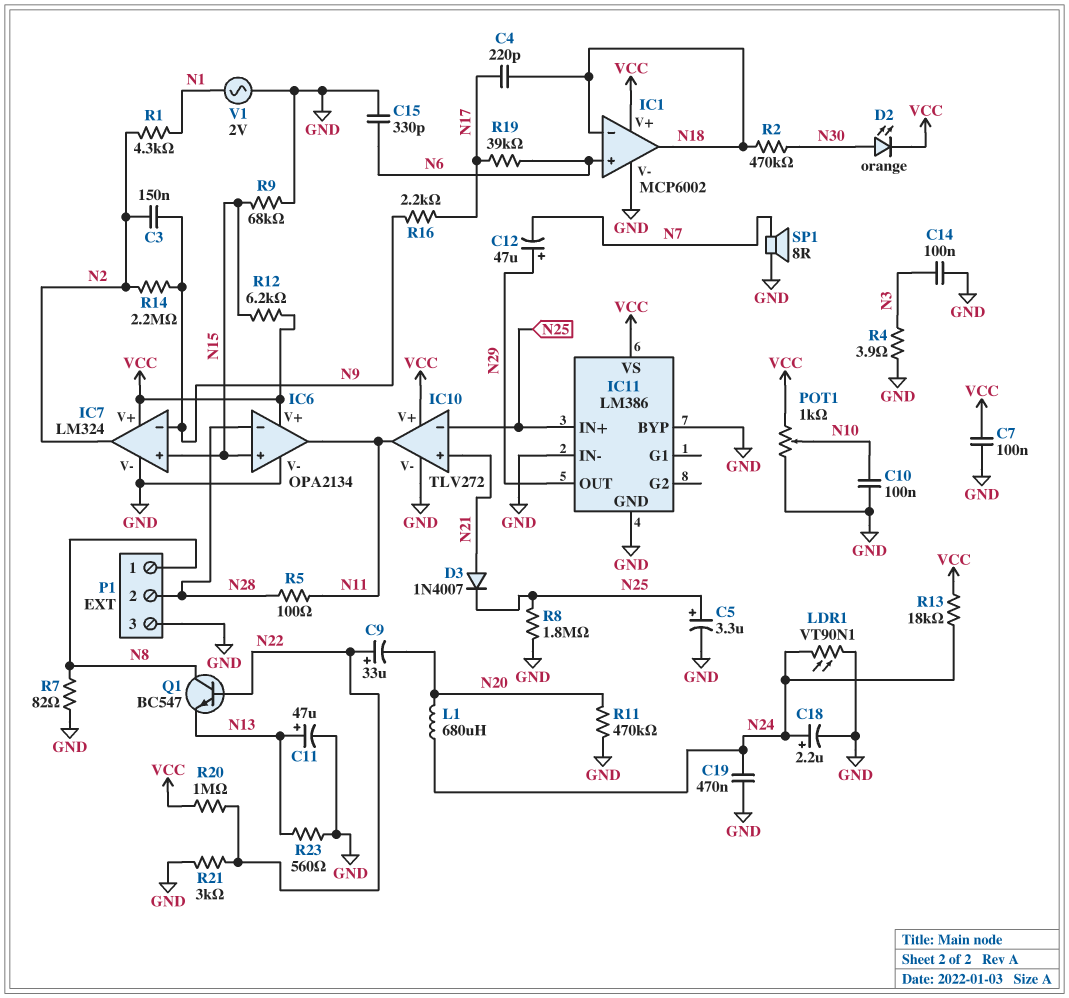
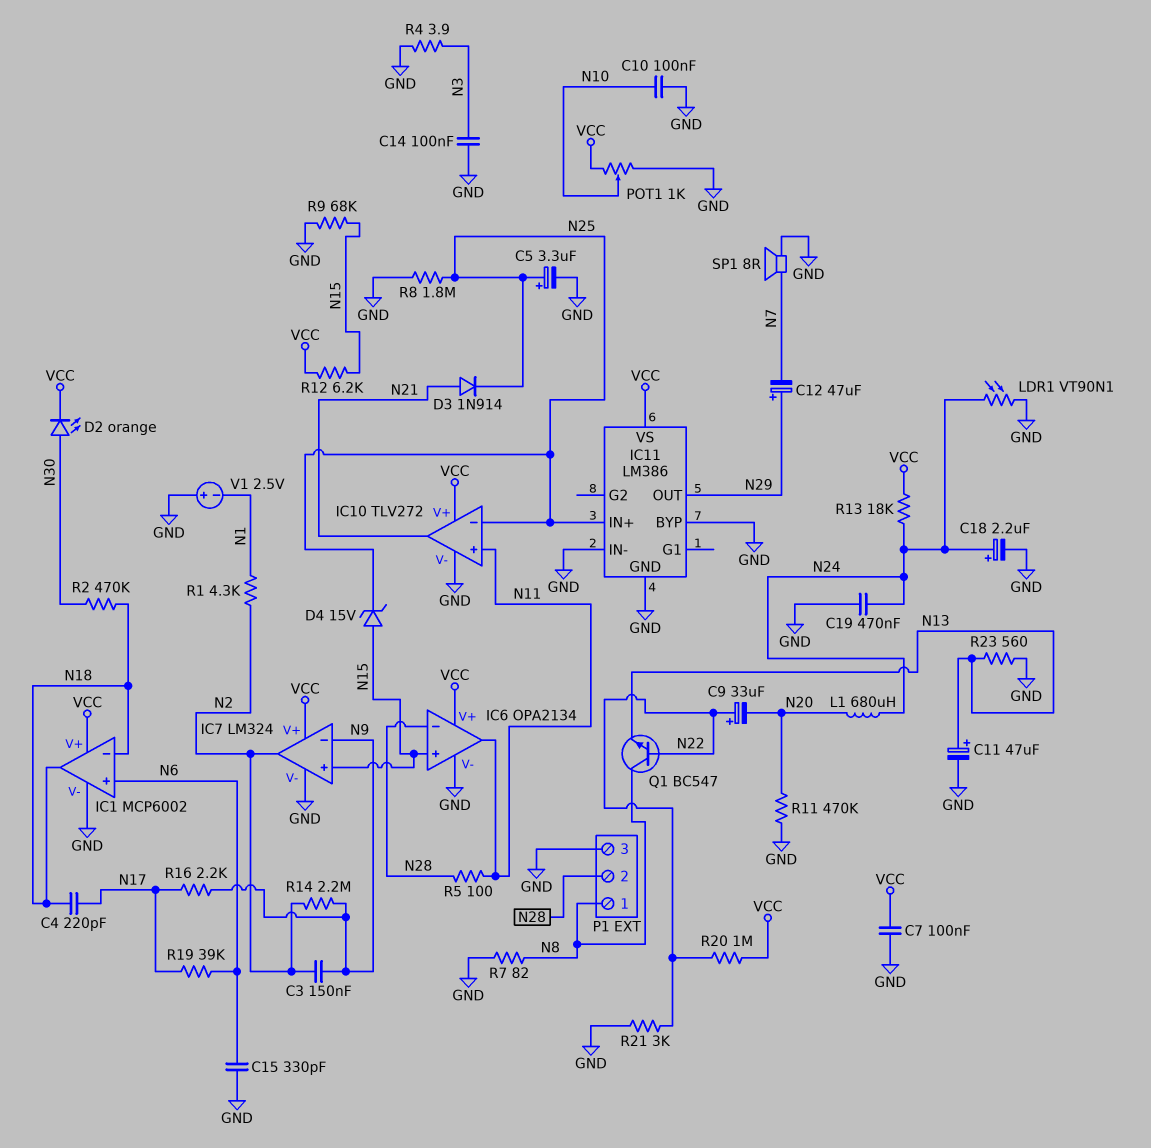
D3: diode 1N4007 (A N21, K N25) -> diode 1N914 (A N21, K N25)
D4: none -> zener 15V (A N15, K N25)
IC10 pin in+: N21 -> N11
IC10 pin out: N11 -> N21
V1: AC 2V (GND, N1) -> 2.5V (plus GND, minus N1)

